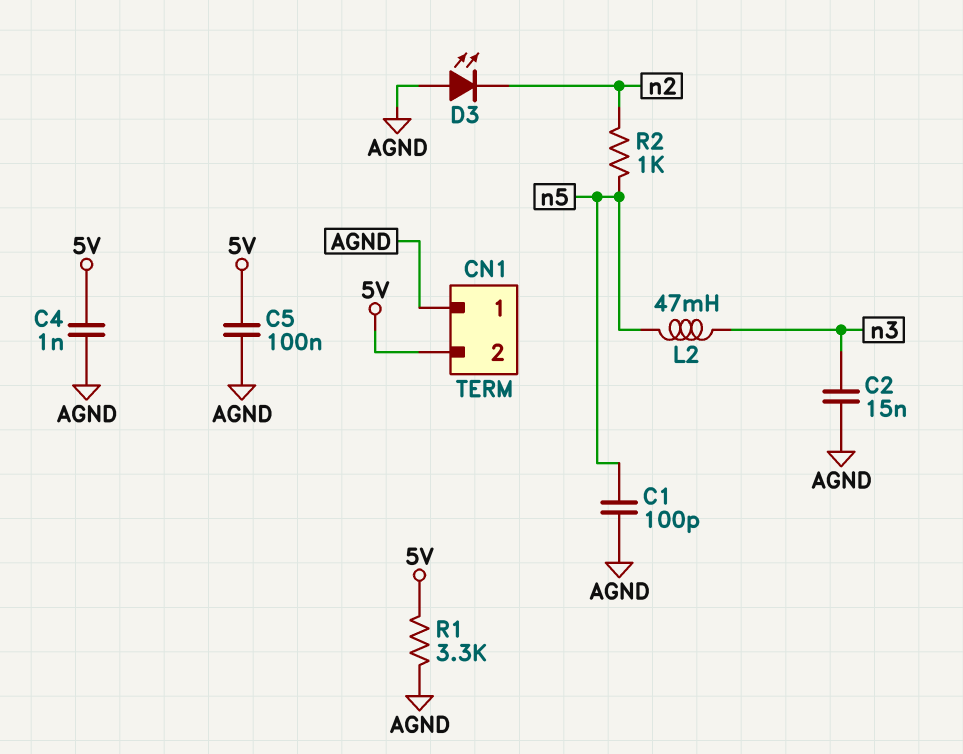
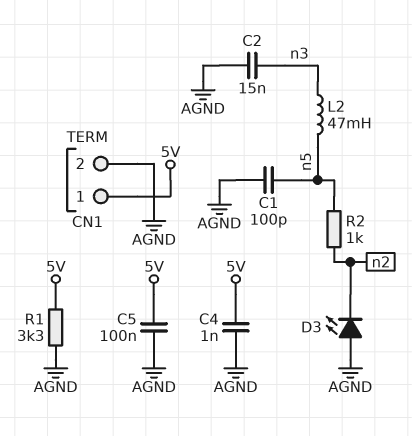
CN1 pin 1: AGND -> 5V
CN1 pin 2: 5V -> AGND

